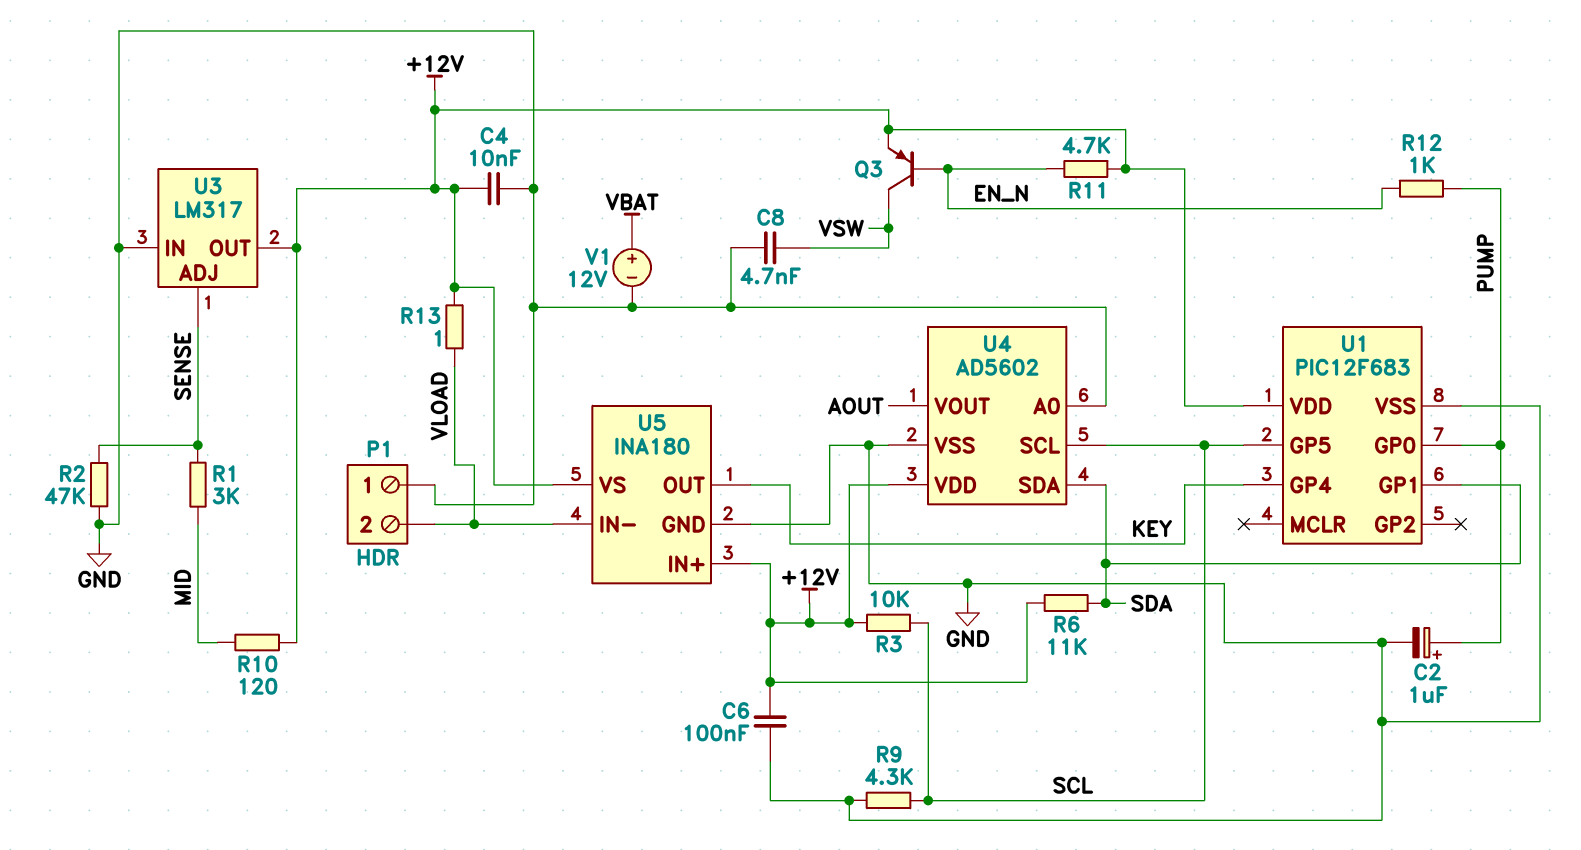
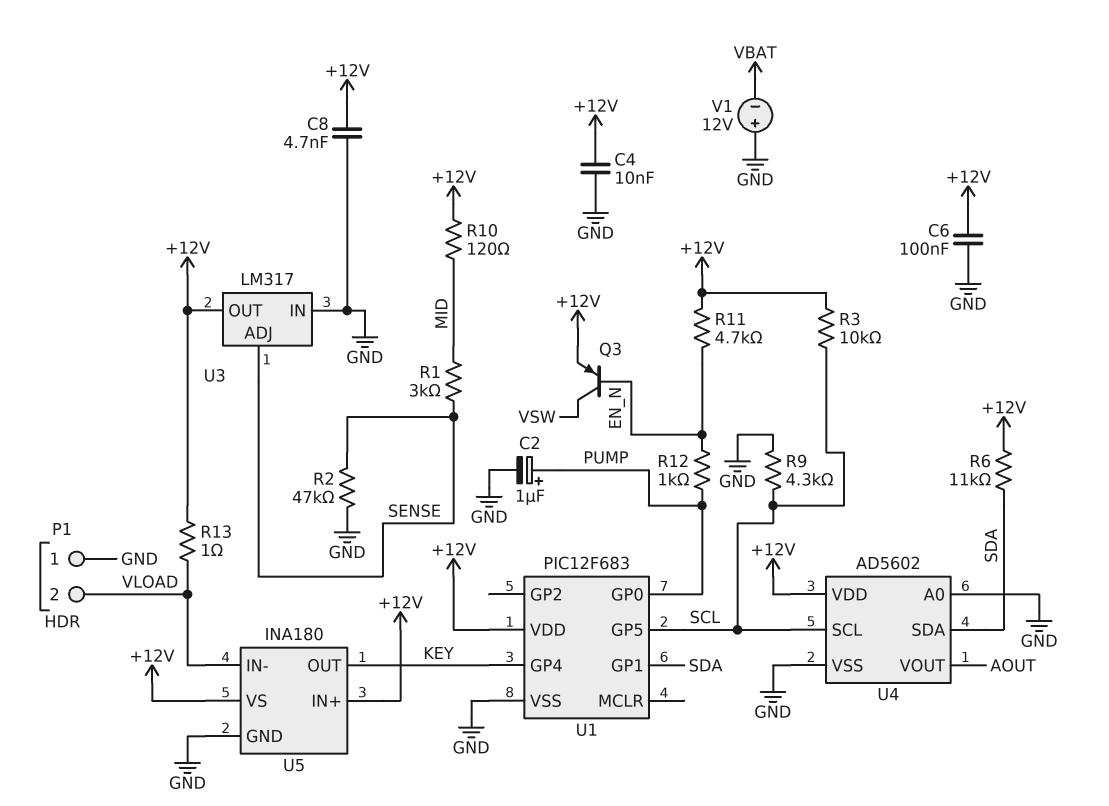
C8: 4.7nF (GND, VSW) -> 4.7nF (+12V, GND)
V1: 12V (plus VBAT, minus GND) -> 12V (plus GND, minus VBAT)

